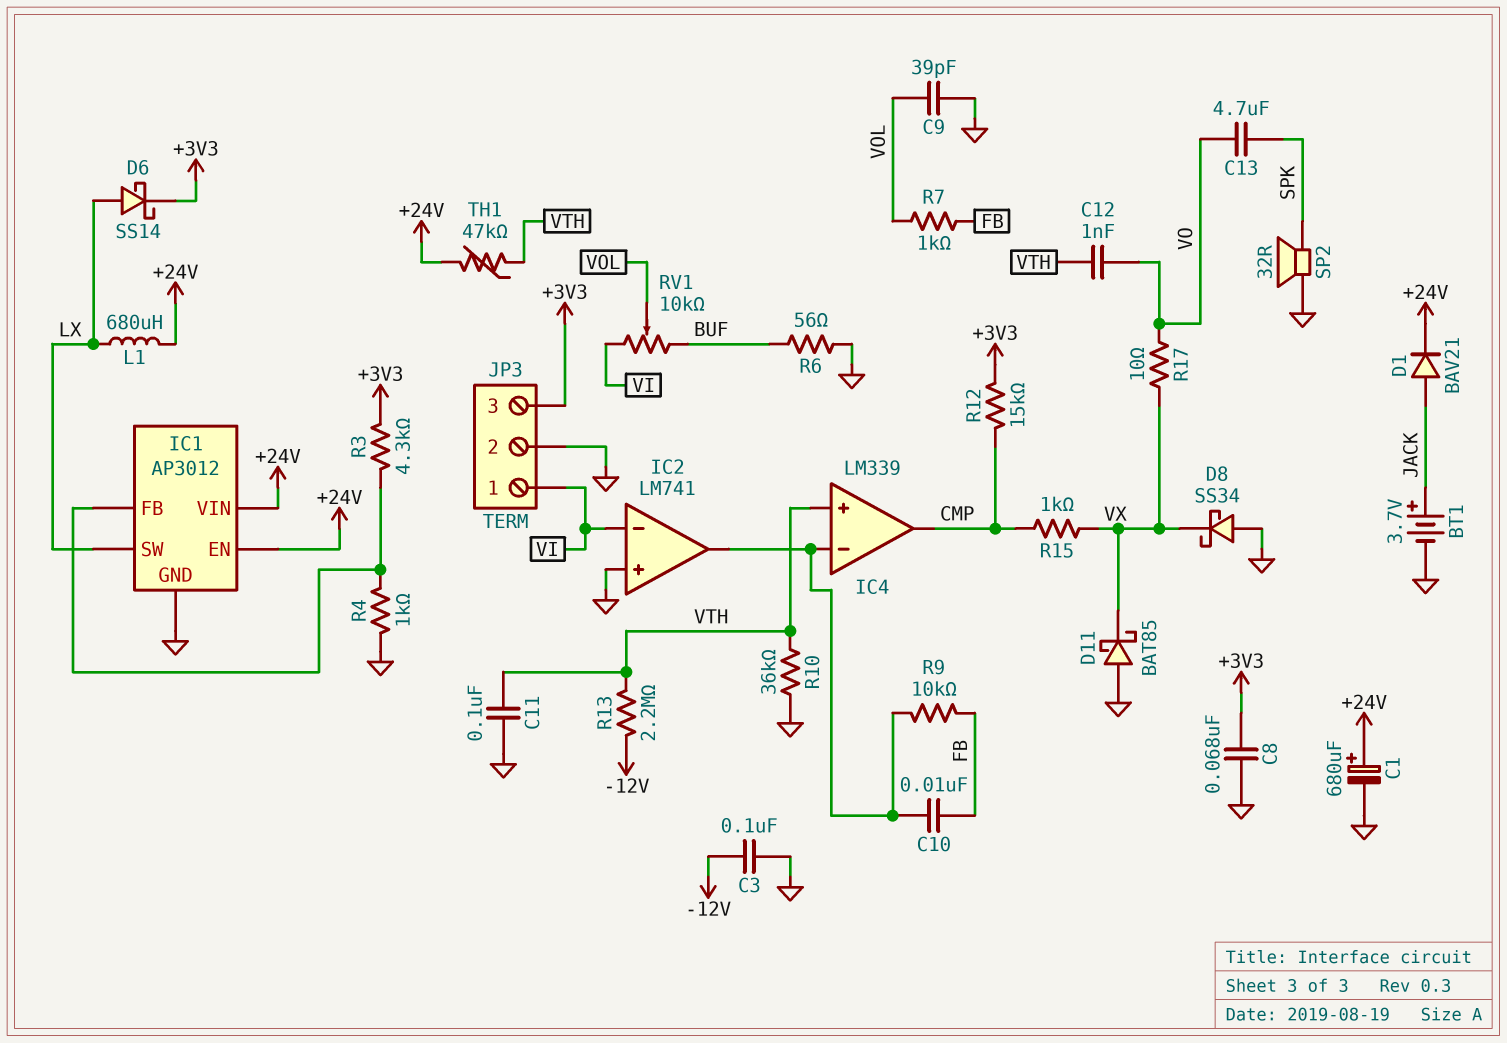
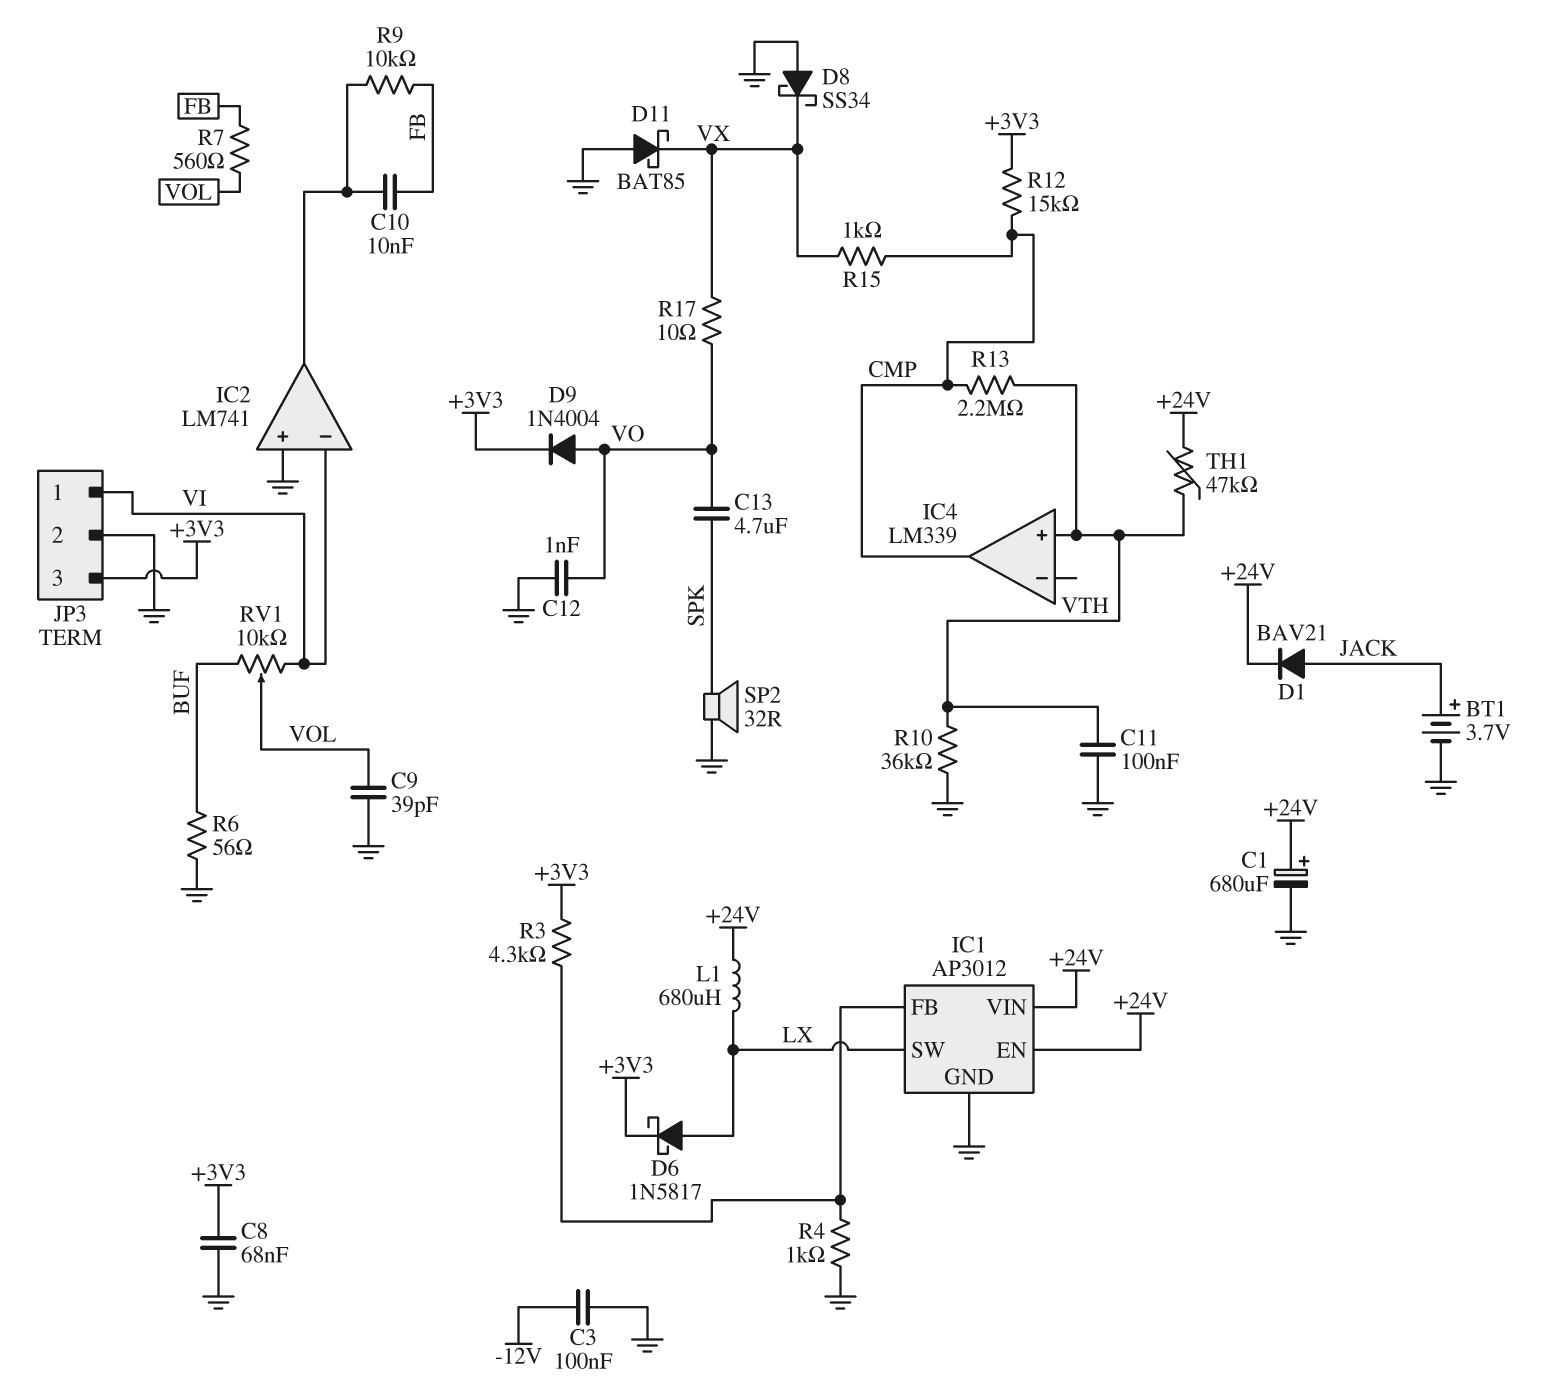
C12: 1nF (VO, VTH) -> 1nF (GND, VO)
D6: schottky SS14 (A LX, K +3V3) -> schottky 1N5817 (A LX, K +3V3)
D9: none -> diode 1N4004 (A VO, K +3V3)
IC4 pin in-: IC2/out -> none
R7: 1k (FB, VOL) -> 560 (FB, VOL)
R13: 2.2M (-12V, VTH) -> 2.2M (CMP, VTH)

